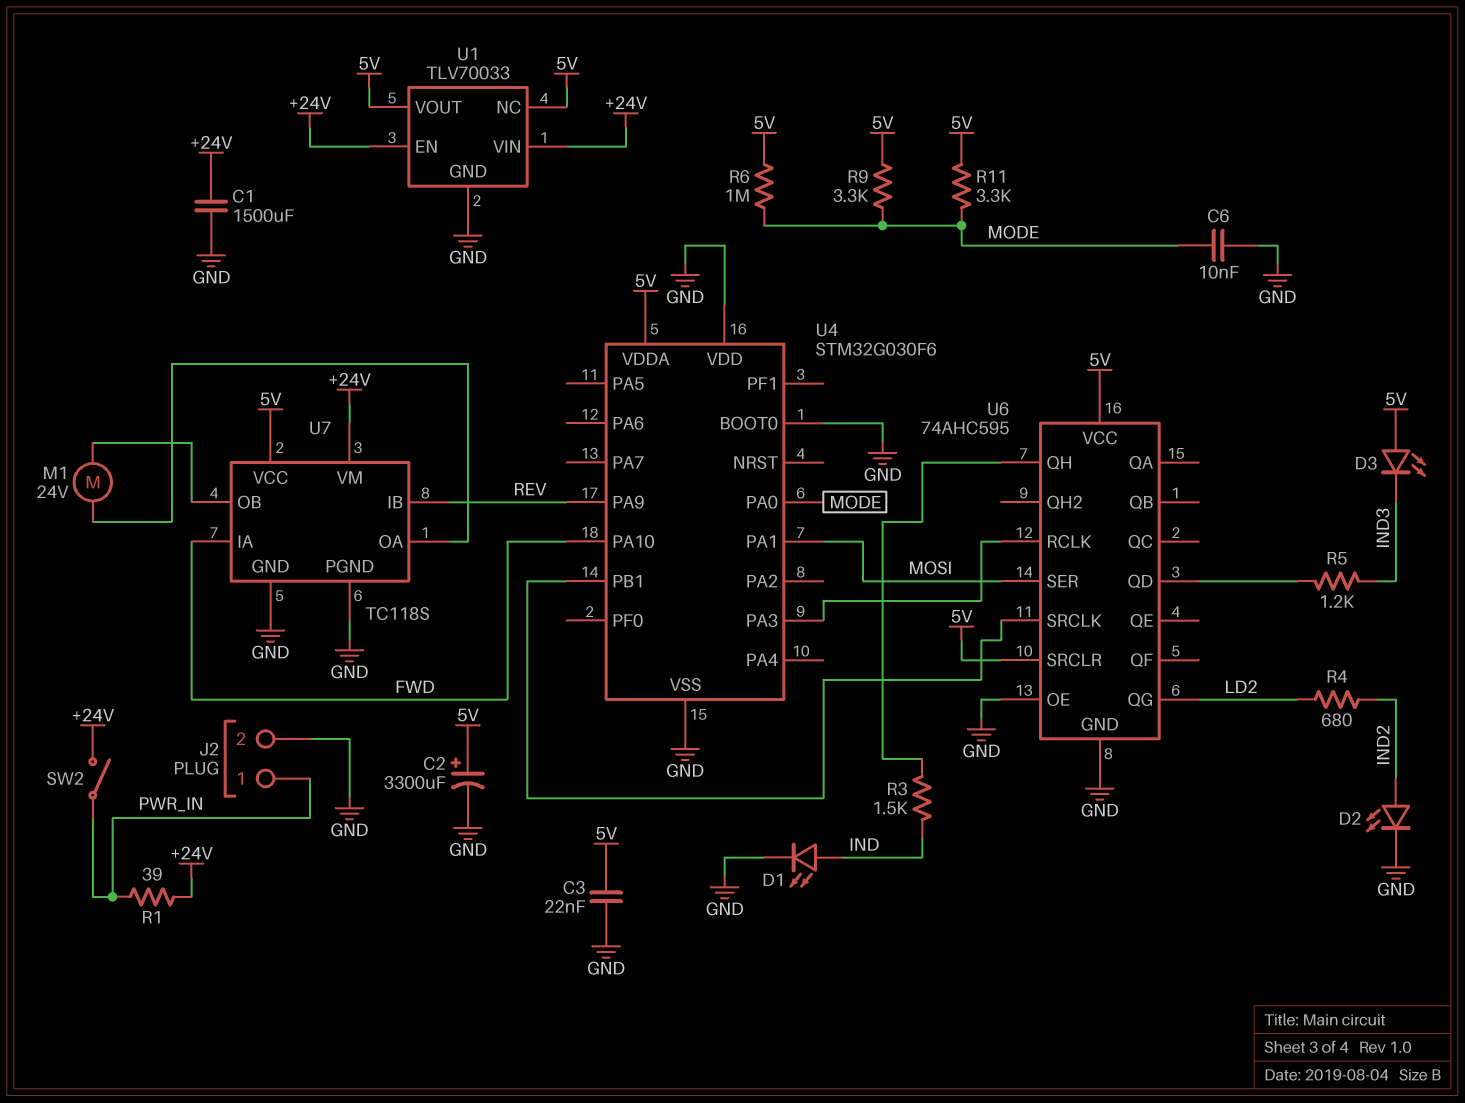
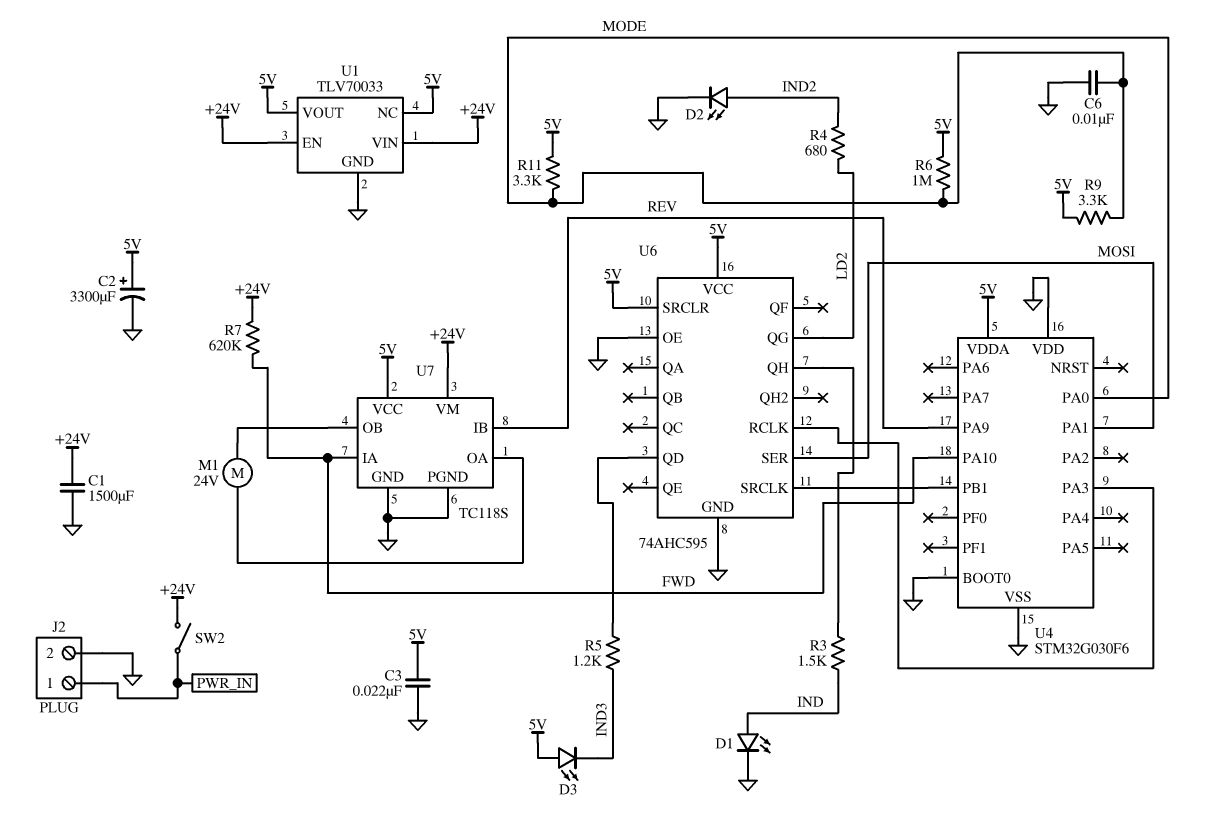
R1: 39 (+24V, PWR_IN) -> none
R7: none -> 620k (+24V, FWD)

